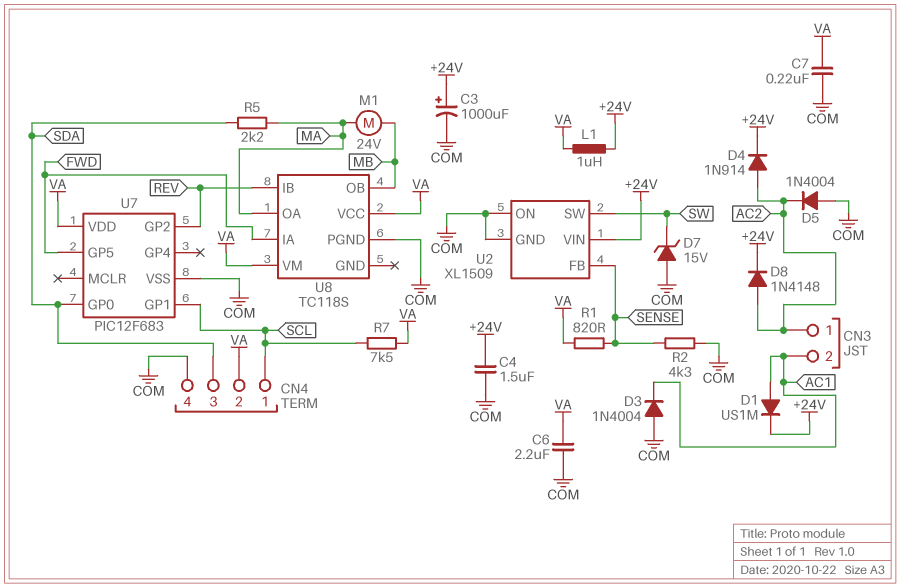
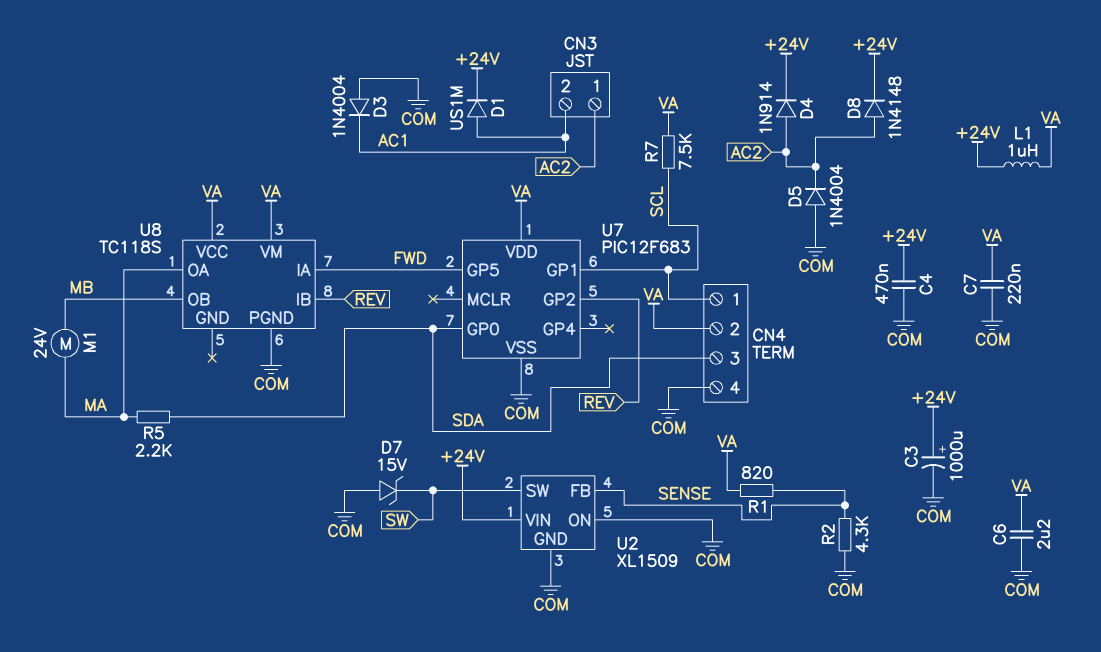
C4: 1.5uF (+24V, COM) -> 470nF (+24V, COM)

